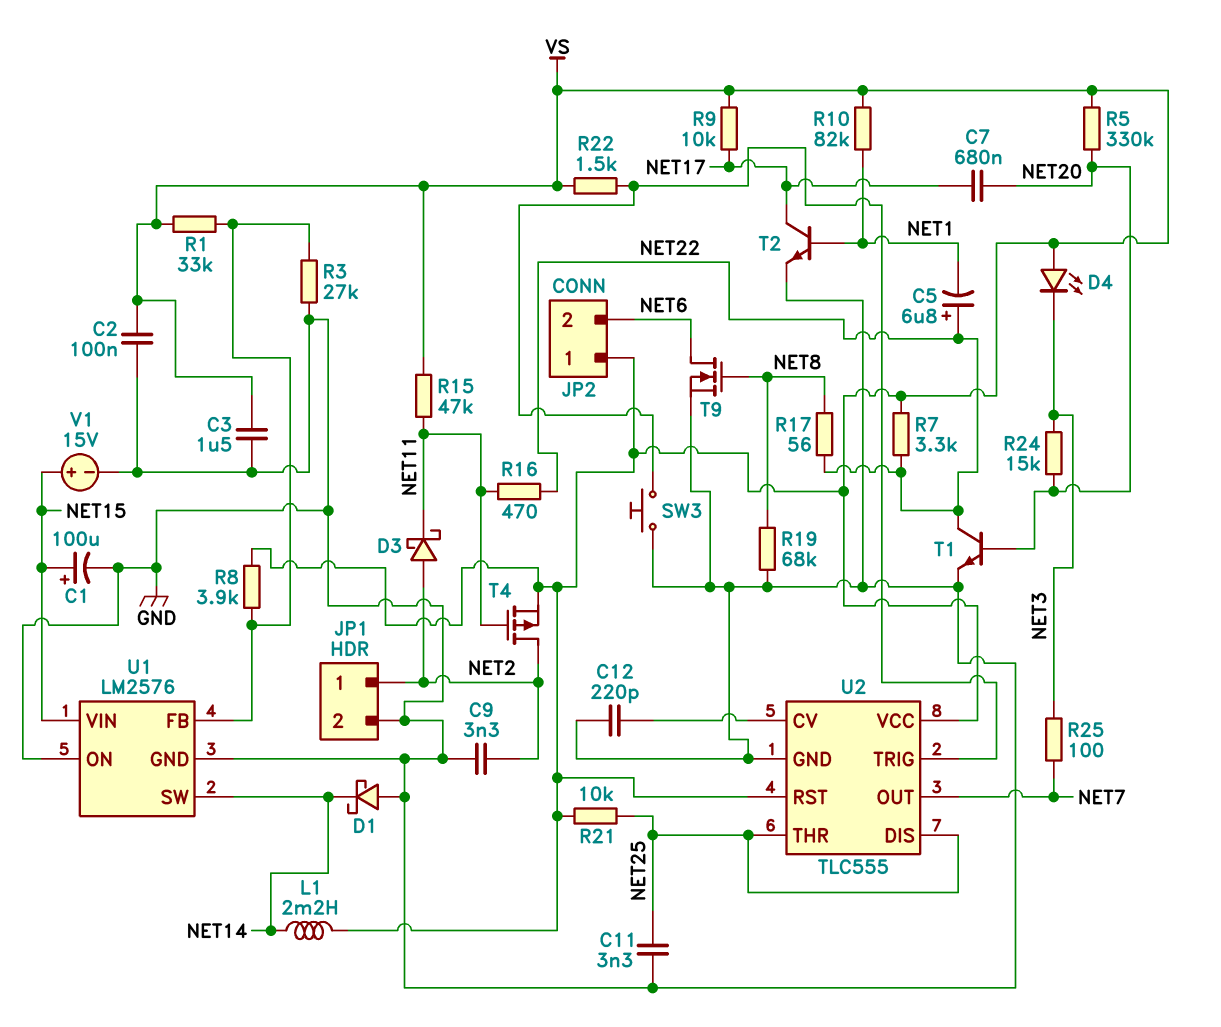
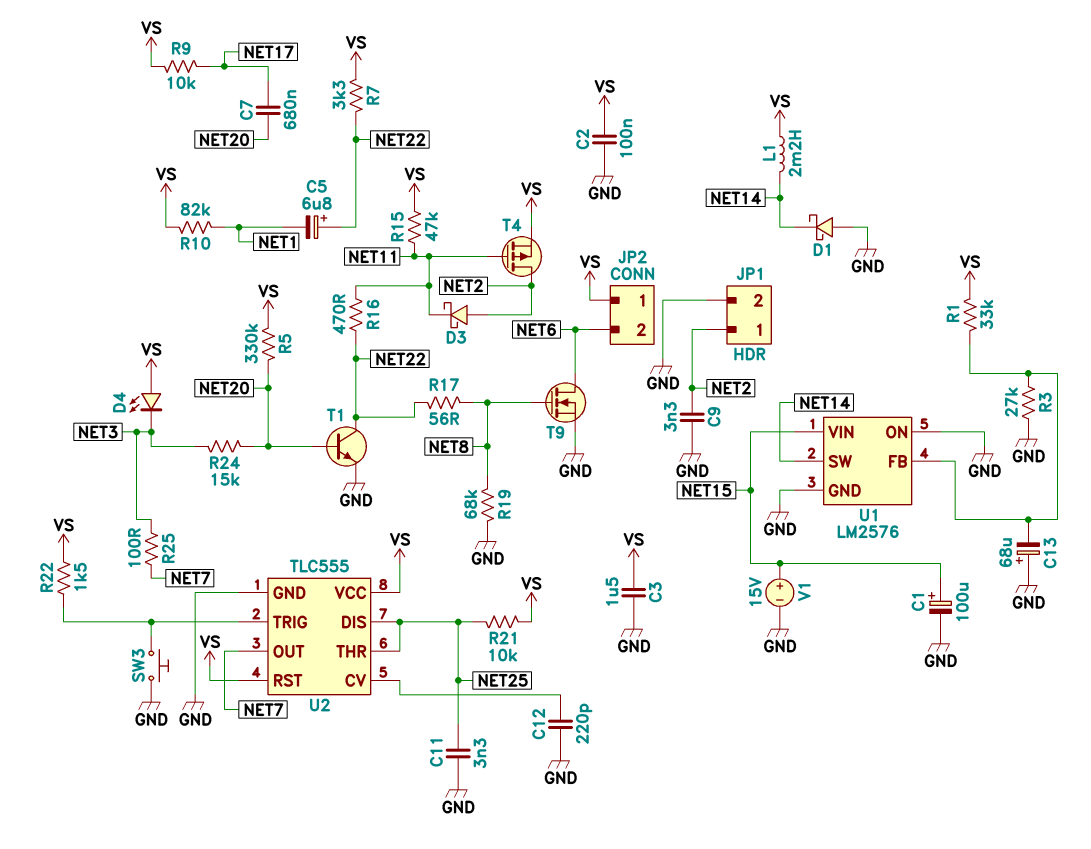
C13: none -> 68uF (plus GND, minus U1/FB)
R8: 3.9k (U1/FB, VS) -> none
T2: NPN (B NET1, C NET17, E GND) -> none

